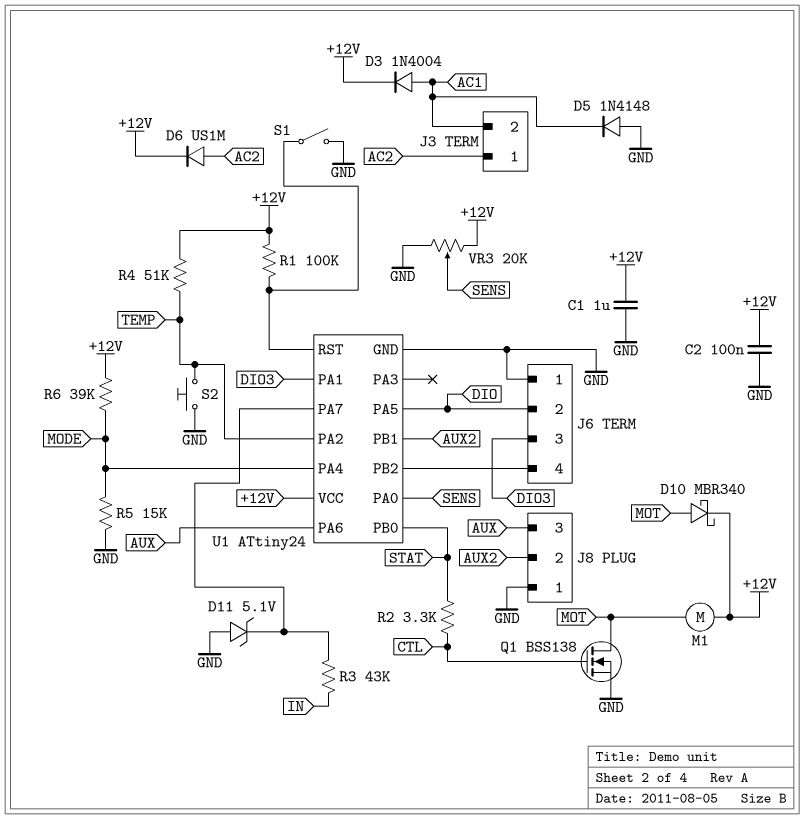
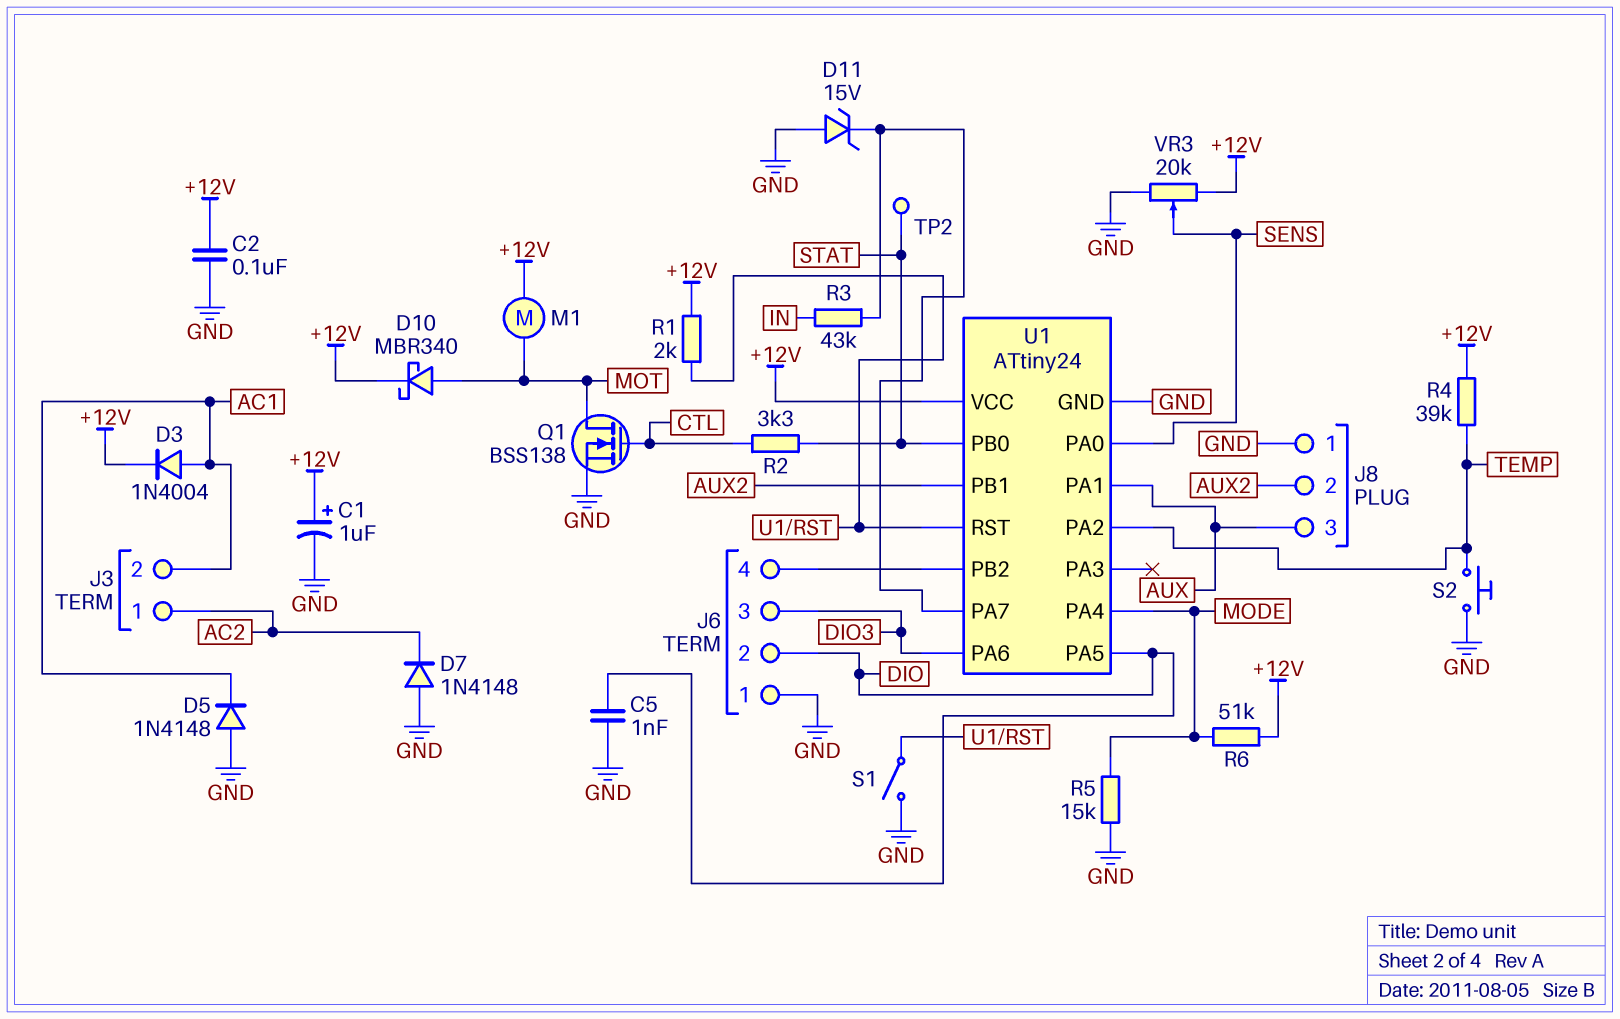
C1: 1uF (+12V, GND) -> 1uF (plus +12V, minus GND)
C5: none -> 1nF (DIO, GND)
D6: diode US1M (A AC2, K +12V) -> none
D7: none -> diode 1N4148 (A GND, K AC2)
D11: zener 5.1V (A GND, K U1/PA7) -> zener 15V (A GND, K U1/PA7)
R1: 100k (+12V, U1/RST) -> 2k (+12V, U1/RST)
R4: 51k (+12V, TEMP) -> 39k (+12V, TEMP)
R6: 39k (+12V, MODE) -> 51k (+12V, MODE)
TP2: none -> test point (STAT)
U1 pin PA1: DIO3 -> AUX
U1 pin PA6: AUX -> DIO3

